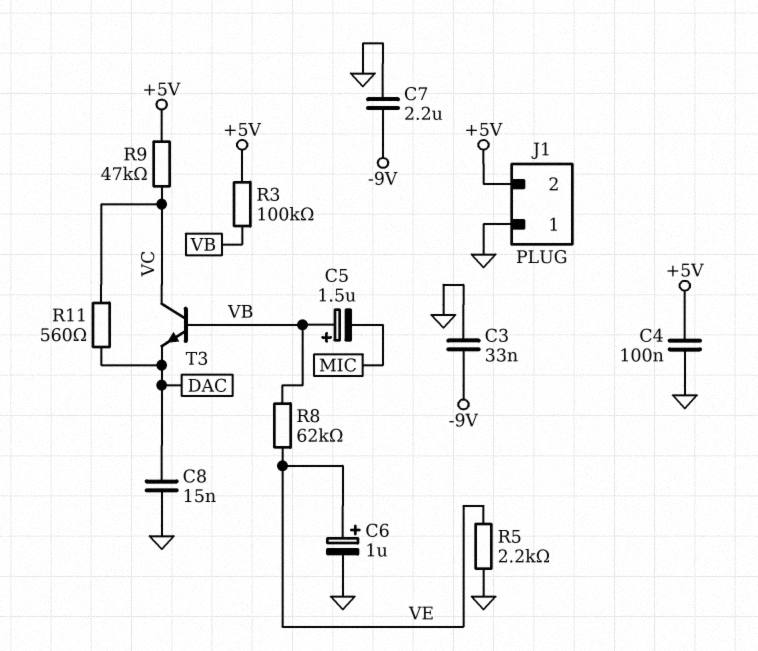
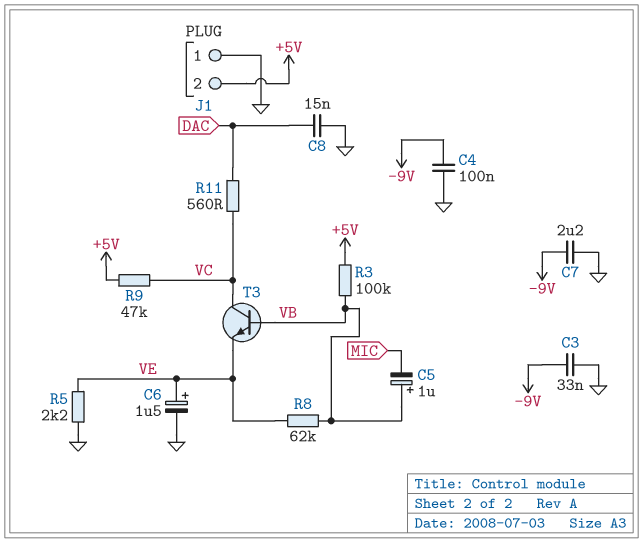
C4: 100nF (+5V, GND) -> 100nF (-9V, GND)
C5: 1.5uF (plus VB, minus MIC) -> 1uF (plus VB, minus MIC)
C6: 1uF (plus VE, minus GND) -> 1.5uF (plus VE, minus GND)
T3: NPN (B VB, C VC, E DAC) -> NPN (B VB, C VC, E VE)

